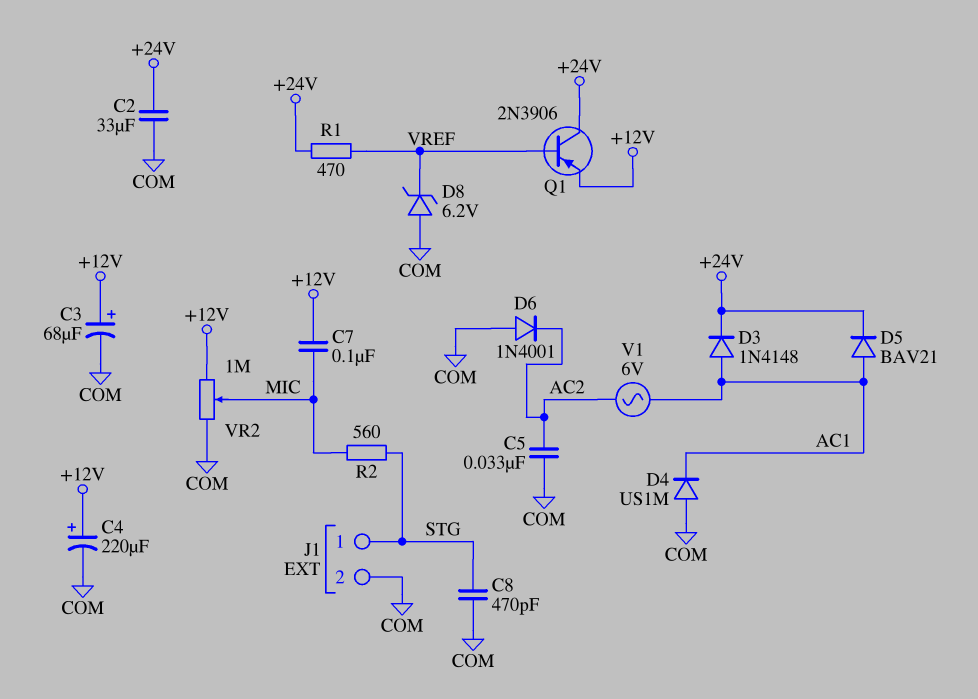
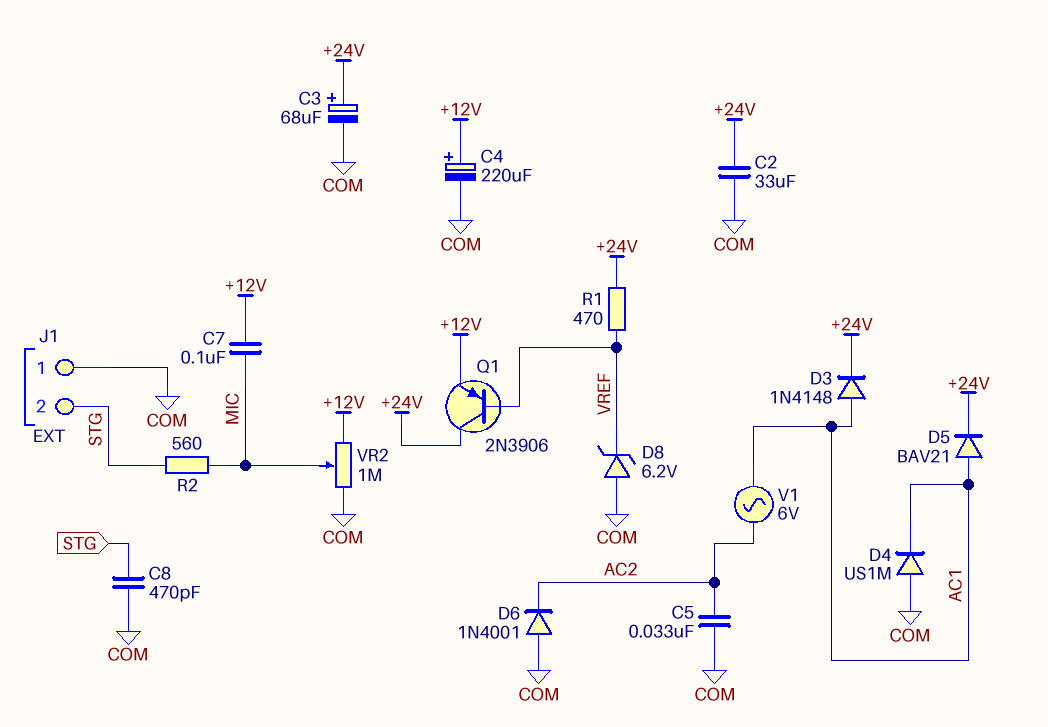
C3: 68uF (plus +12V, minus COM) -> 68uF (plus +24V, minus COM)
J1 pin 1: STG -> COM
J1 pin 2: COM -> STG

